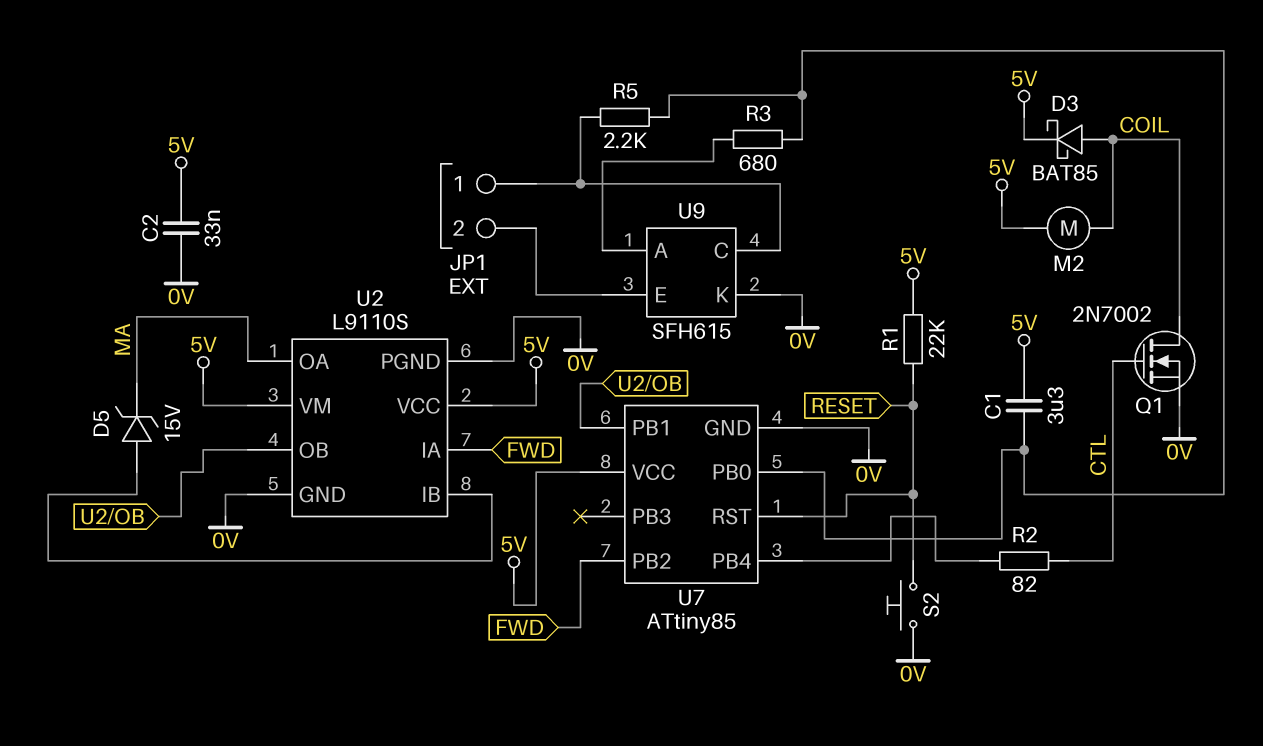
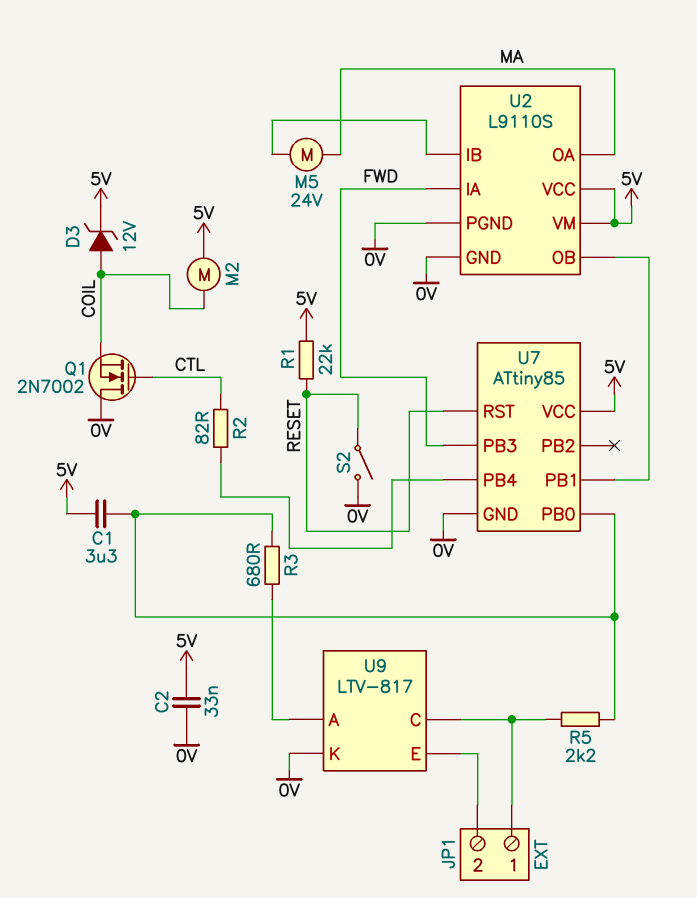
D3: schottky BAT85 (A COIL, K 5V) -> zener 12V (A COIL, K 5V)
D5: zener 15V (A U2/IB, K MA) -> none
M5: none -> motor 24V (MA, U2/IB)
Q1: NMOS 2N7002 (G CTL, D COIL, S 0V) -> NMOS 2N7002 (G CTL, D 0V, S COIL)
S2: button (0V, RESET) -> switch (0V, RESET)
U7 pin PB2: FWD -> none
U7 pin PB3: none -> FWD
U9: SFH615 -> LTV-817

